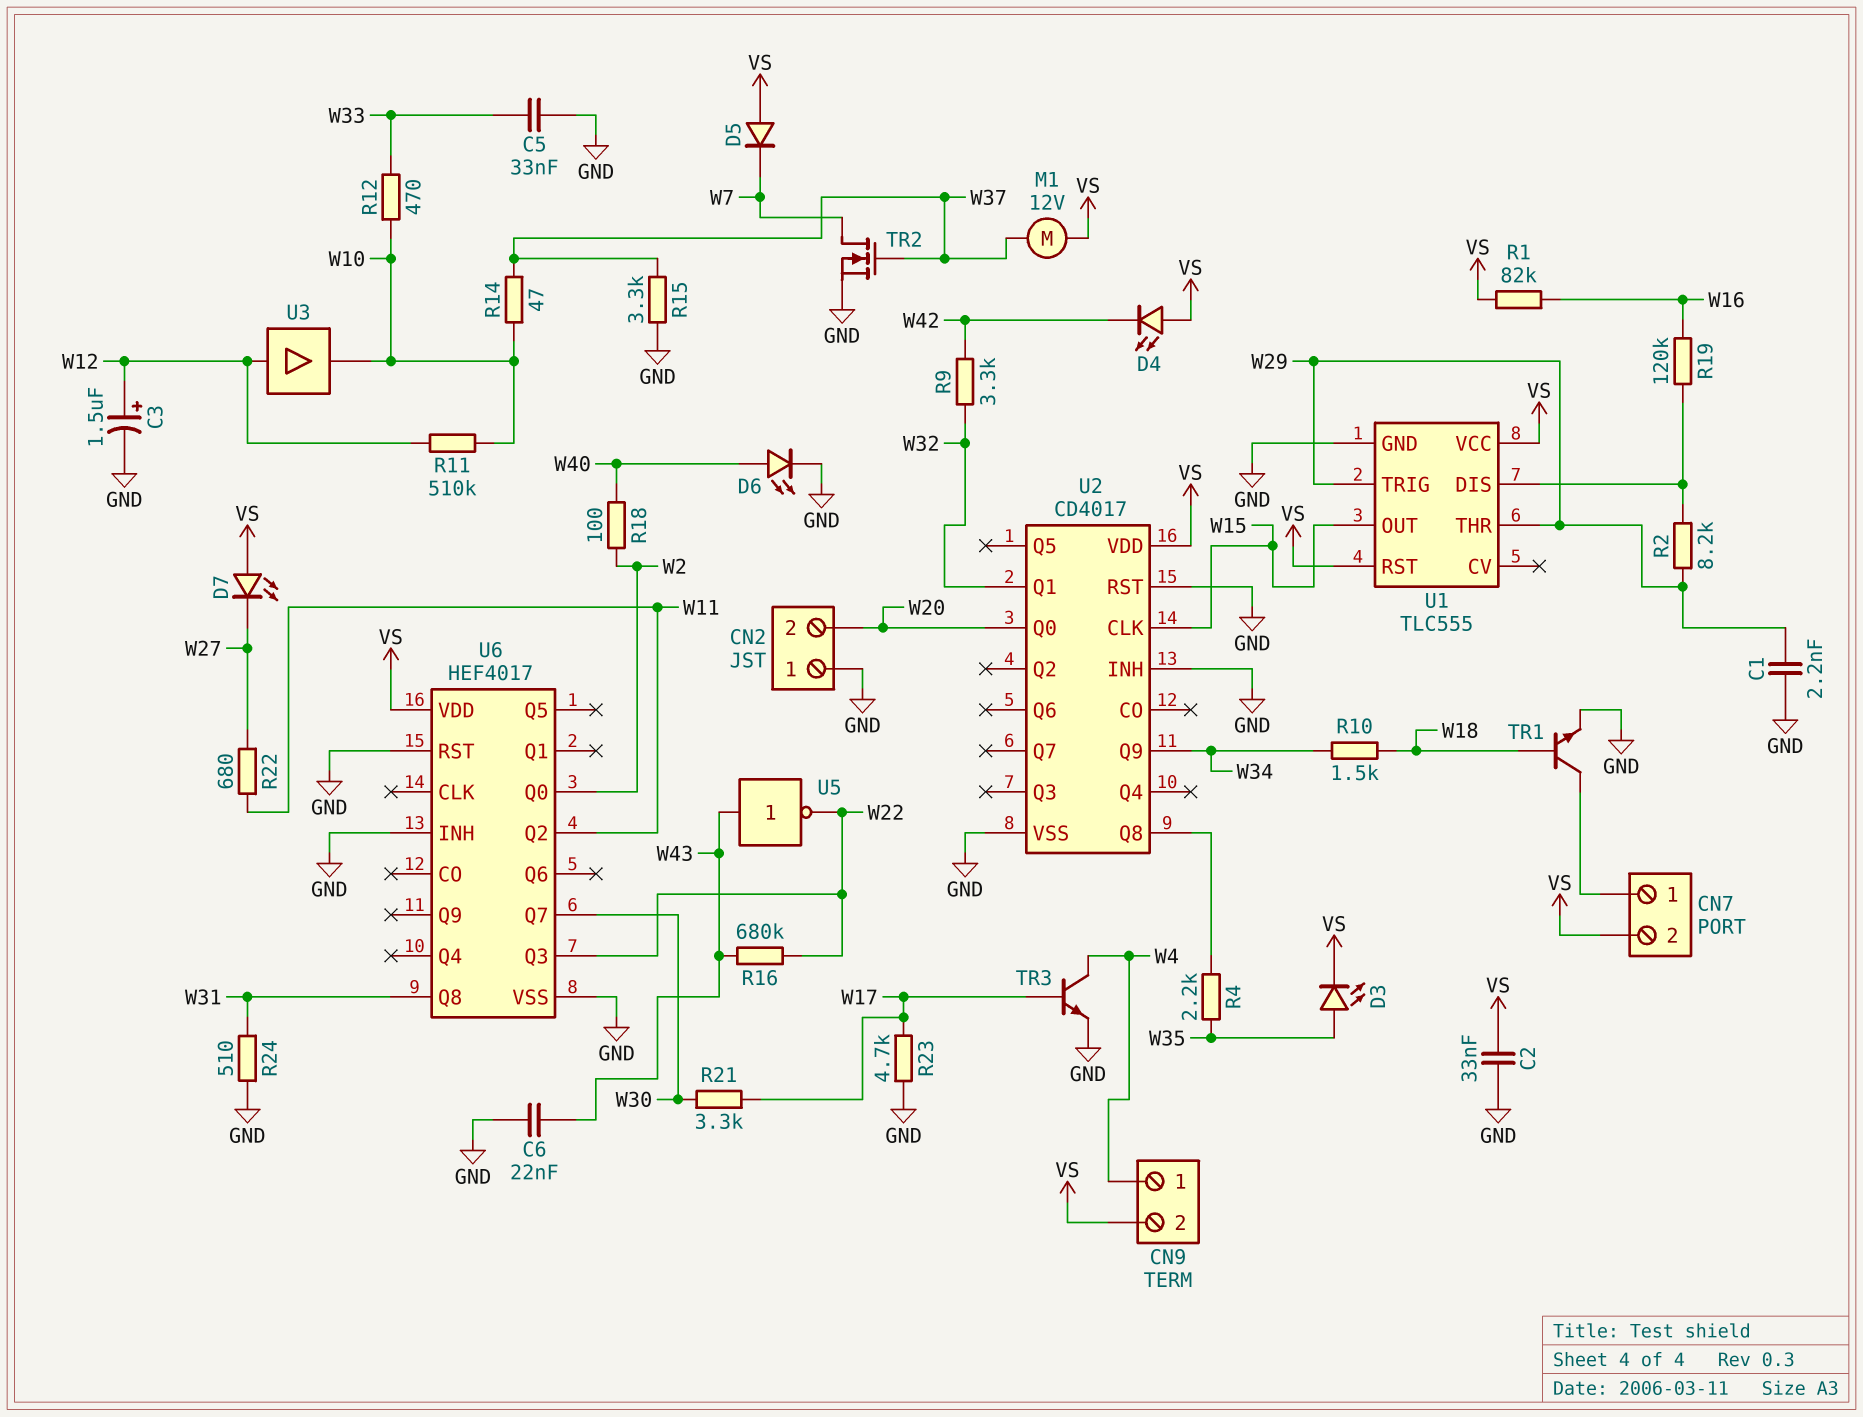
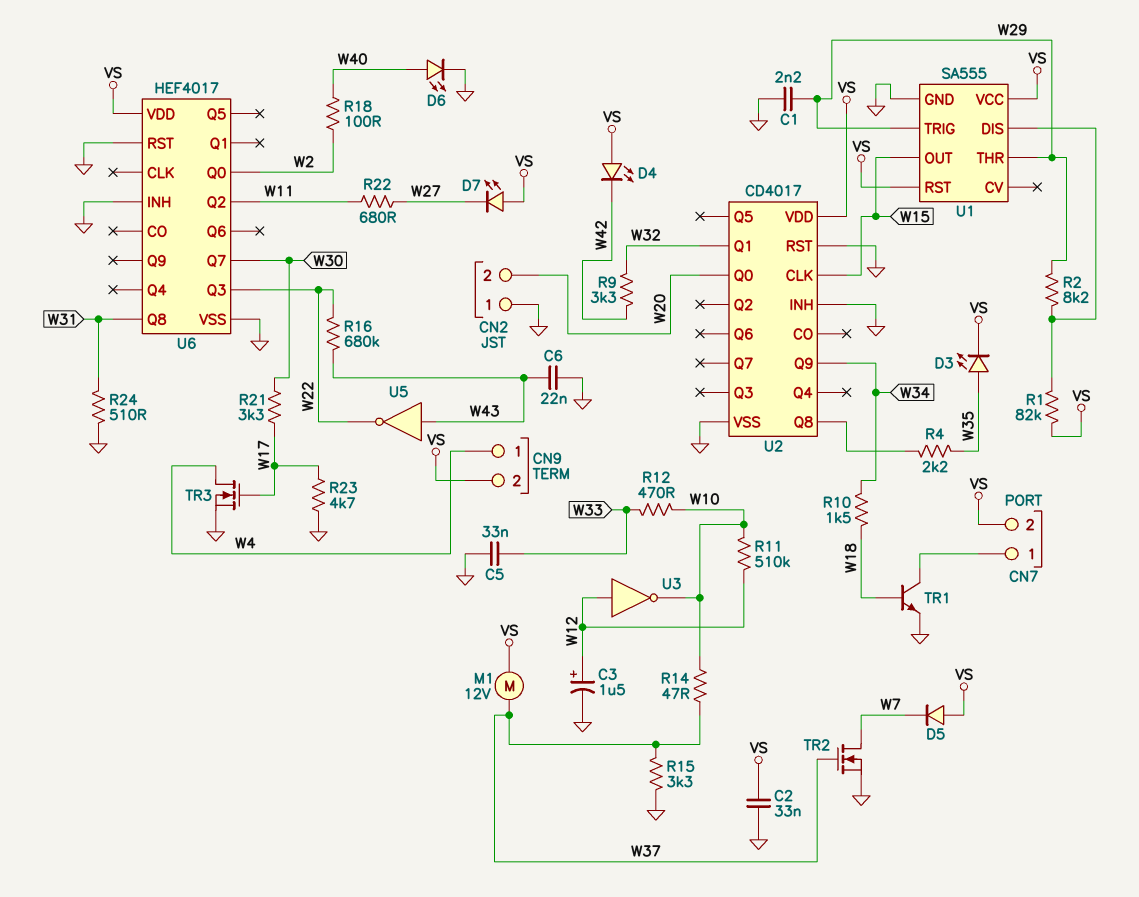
R1: 82k (VS, W16) -> 82k (U1/DIS, VS)
R19: 120k (U1/DIS, W16) -> none
TR3: NPN (B W17, C W4, E GND) -> NMOS (G W17, D W4, S GND)
U1: TLC555 -> SA555
U3: buffer (in W12, out W10) -> NOT (in W12, out W10)

